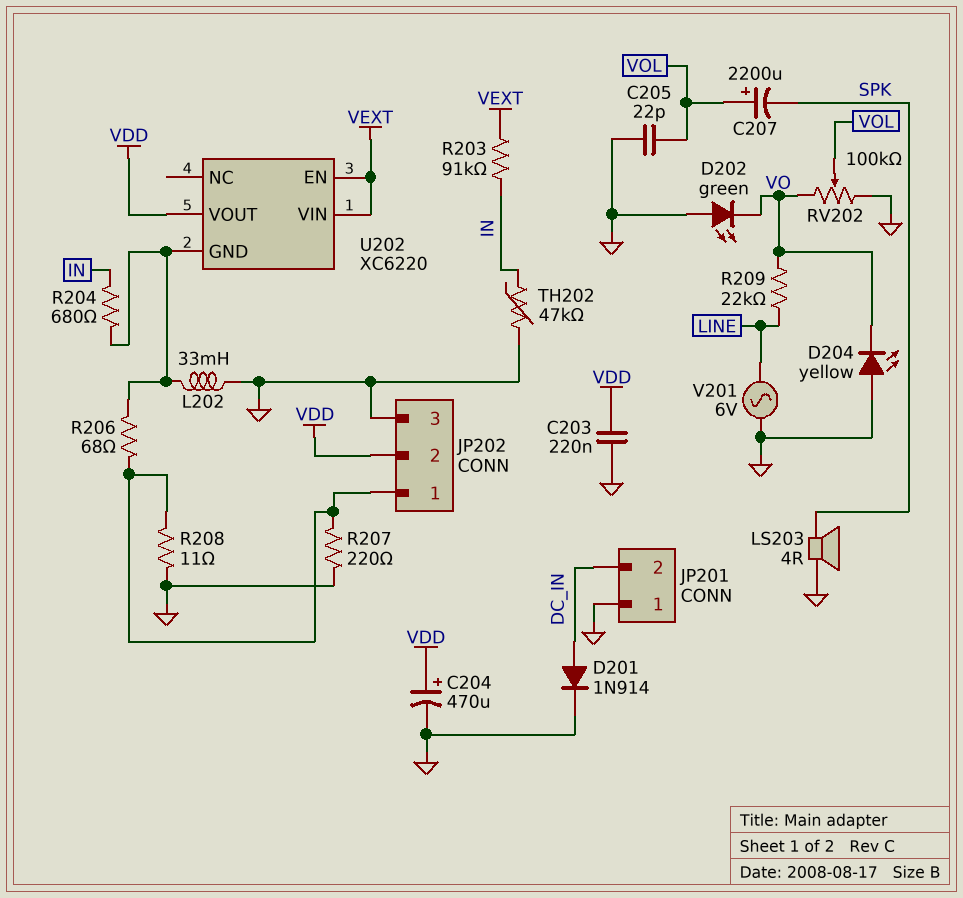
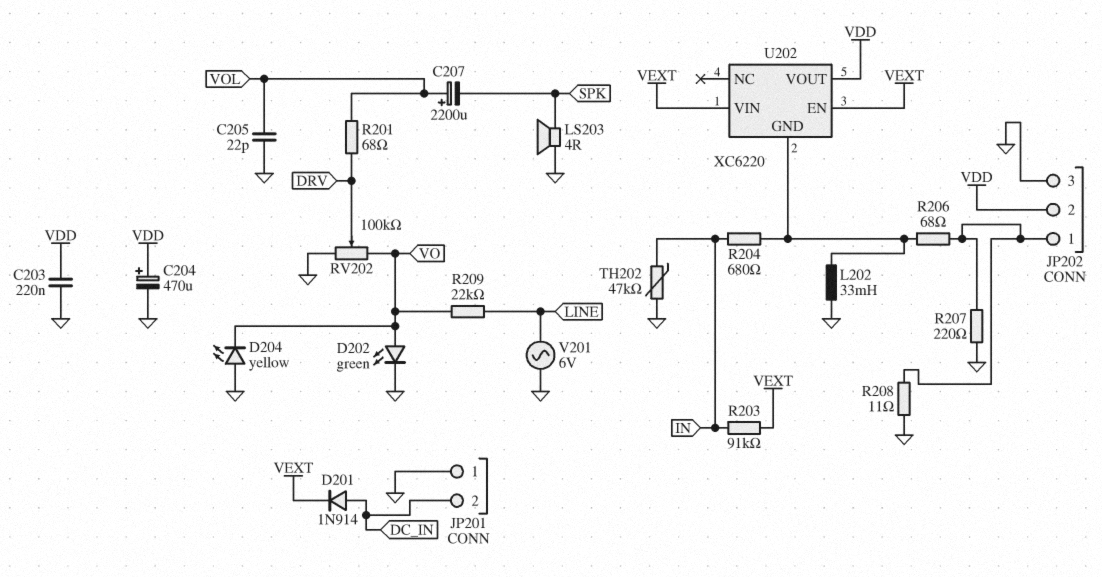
D201: diode 1N914 (A DC_IN, K GND) -> diode 1N914 (A DC_IN, K VEXT)
D202: LED green (A GND, K VO) -> LED green (A VO, K GND)
R201: none -> 68 (DRV, VOL)
RV202: 100k (GND, VO, wiper VOL) -> 100k (GND, VO, wiper DRV)

